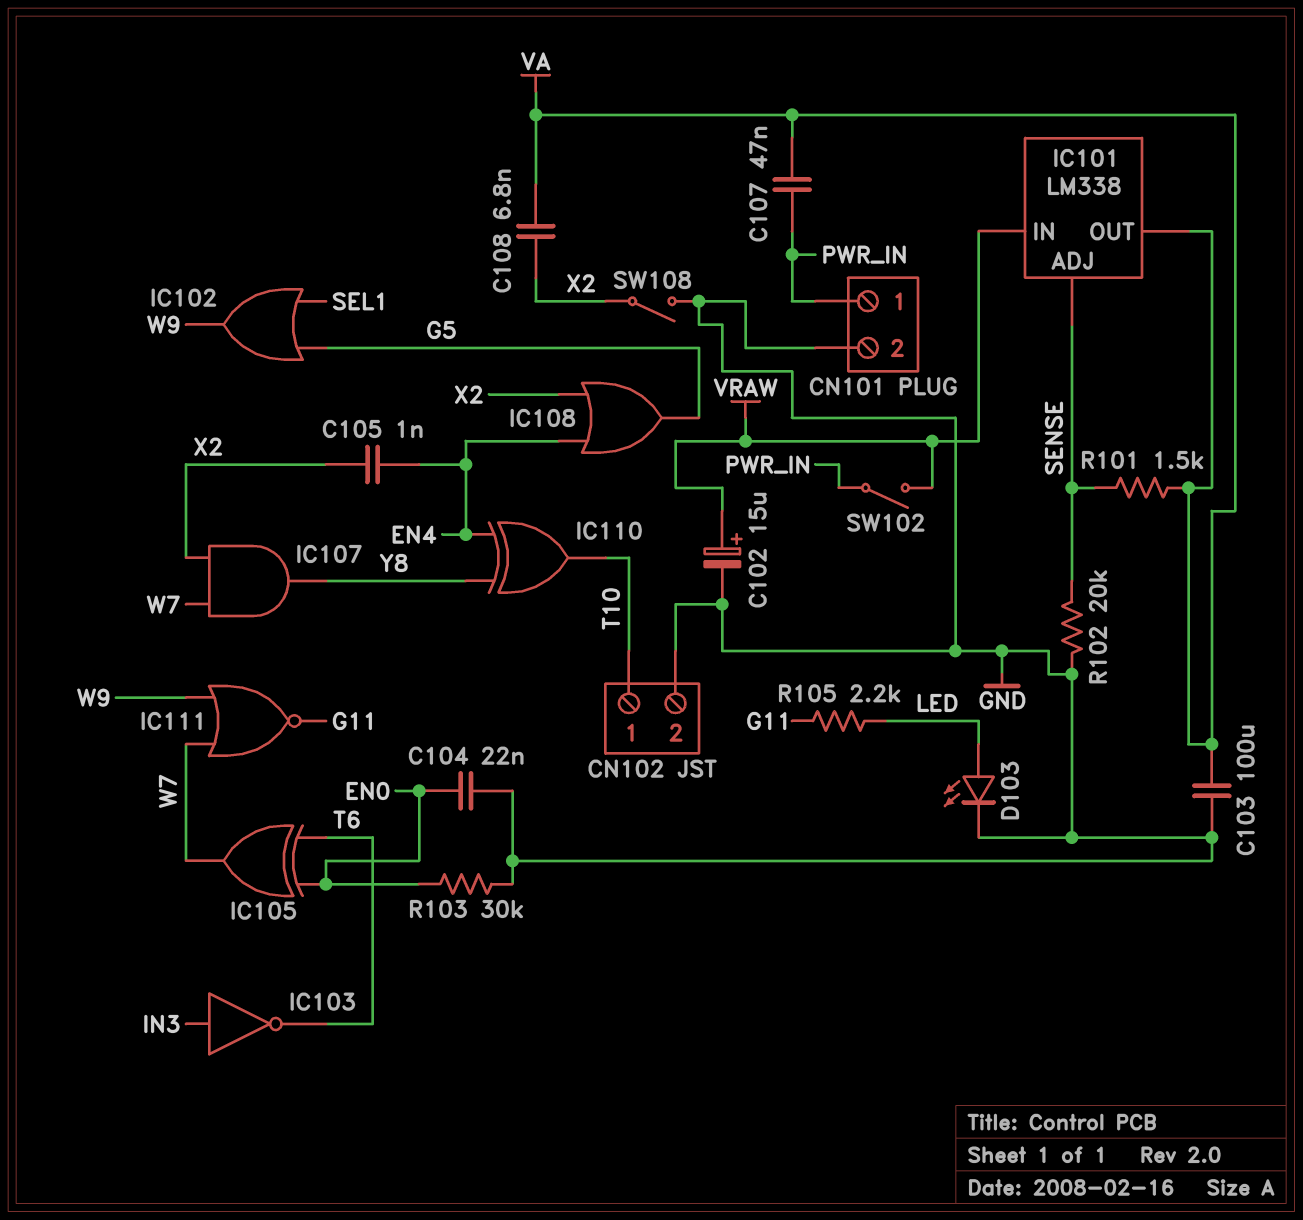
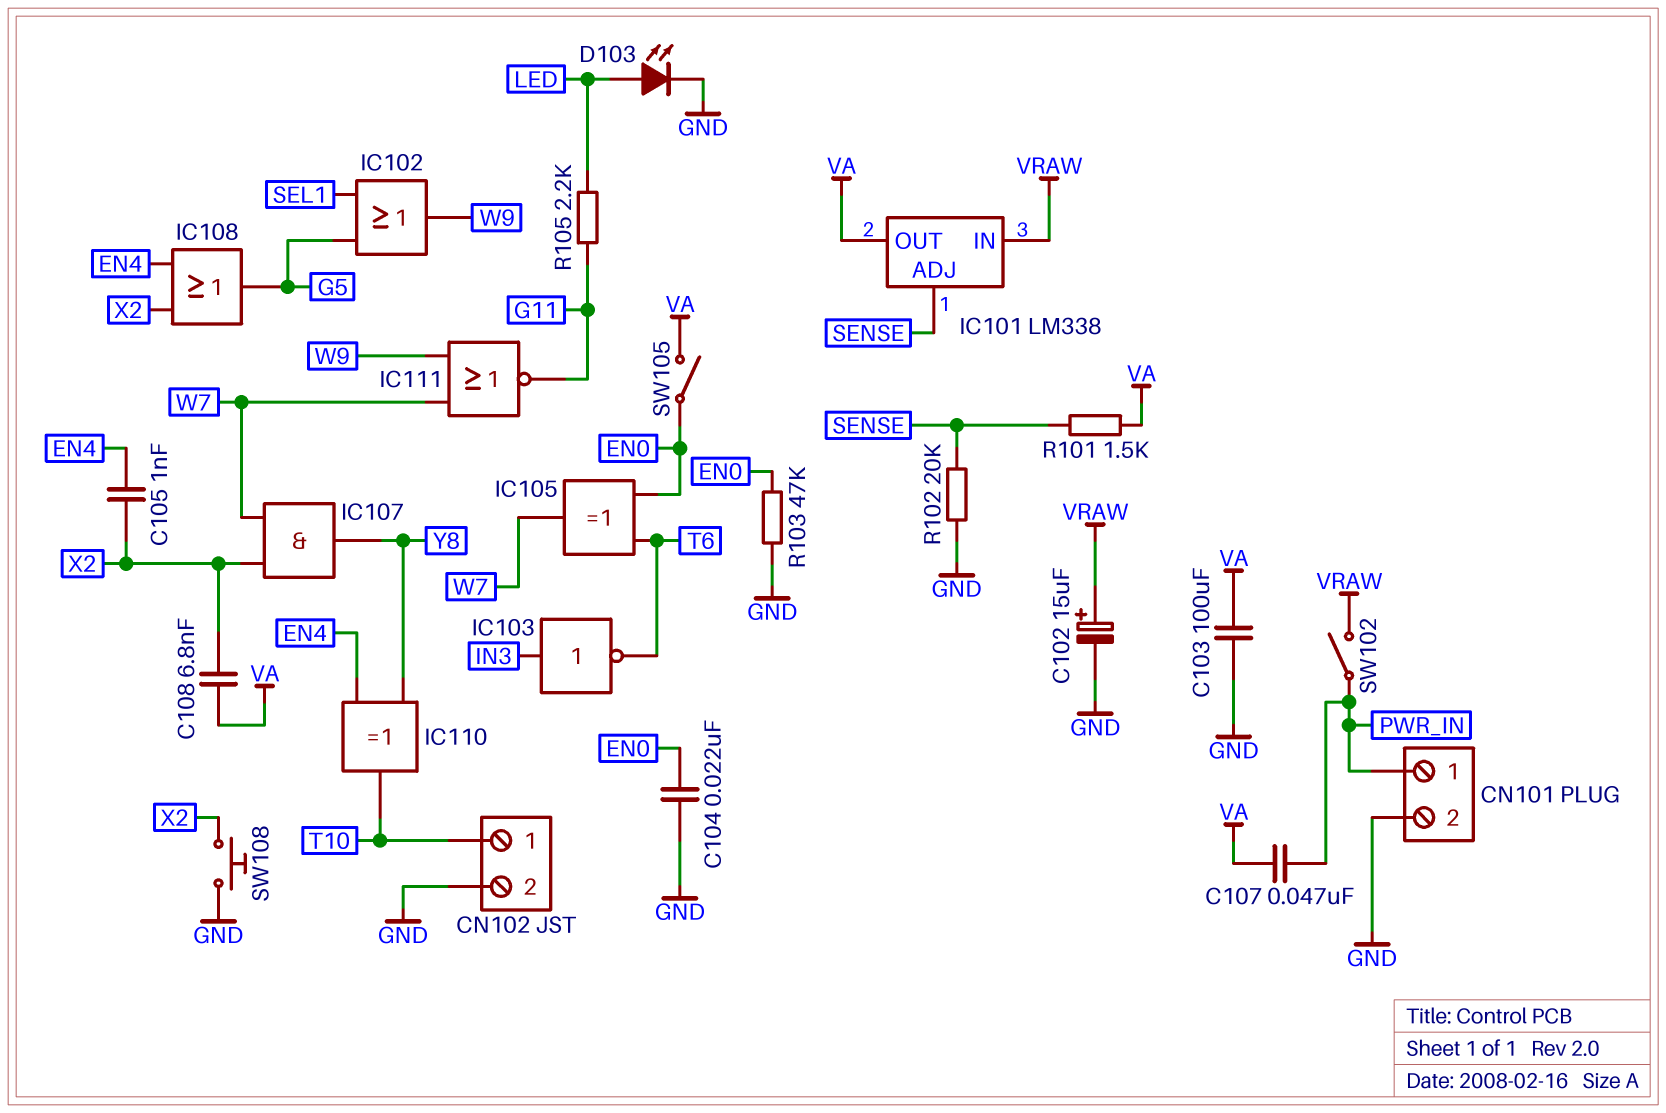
R103: 30k (EN0, GND) -> 47k (EN0, GND)
SW105: none -> switch (EN0, VA)
SW108: switch (GND, X2) -> button (GND, X2)

